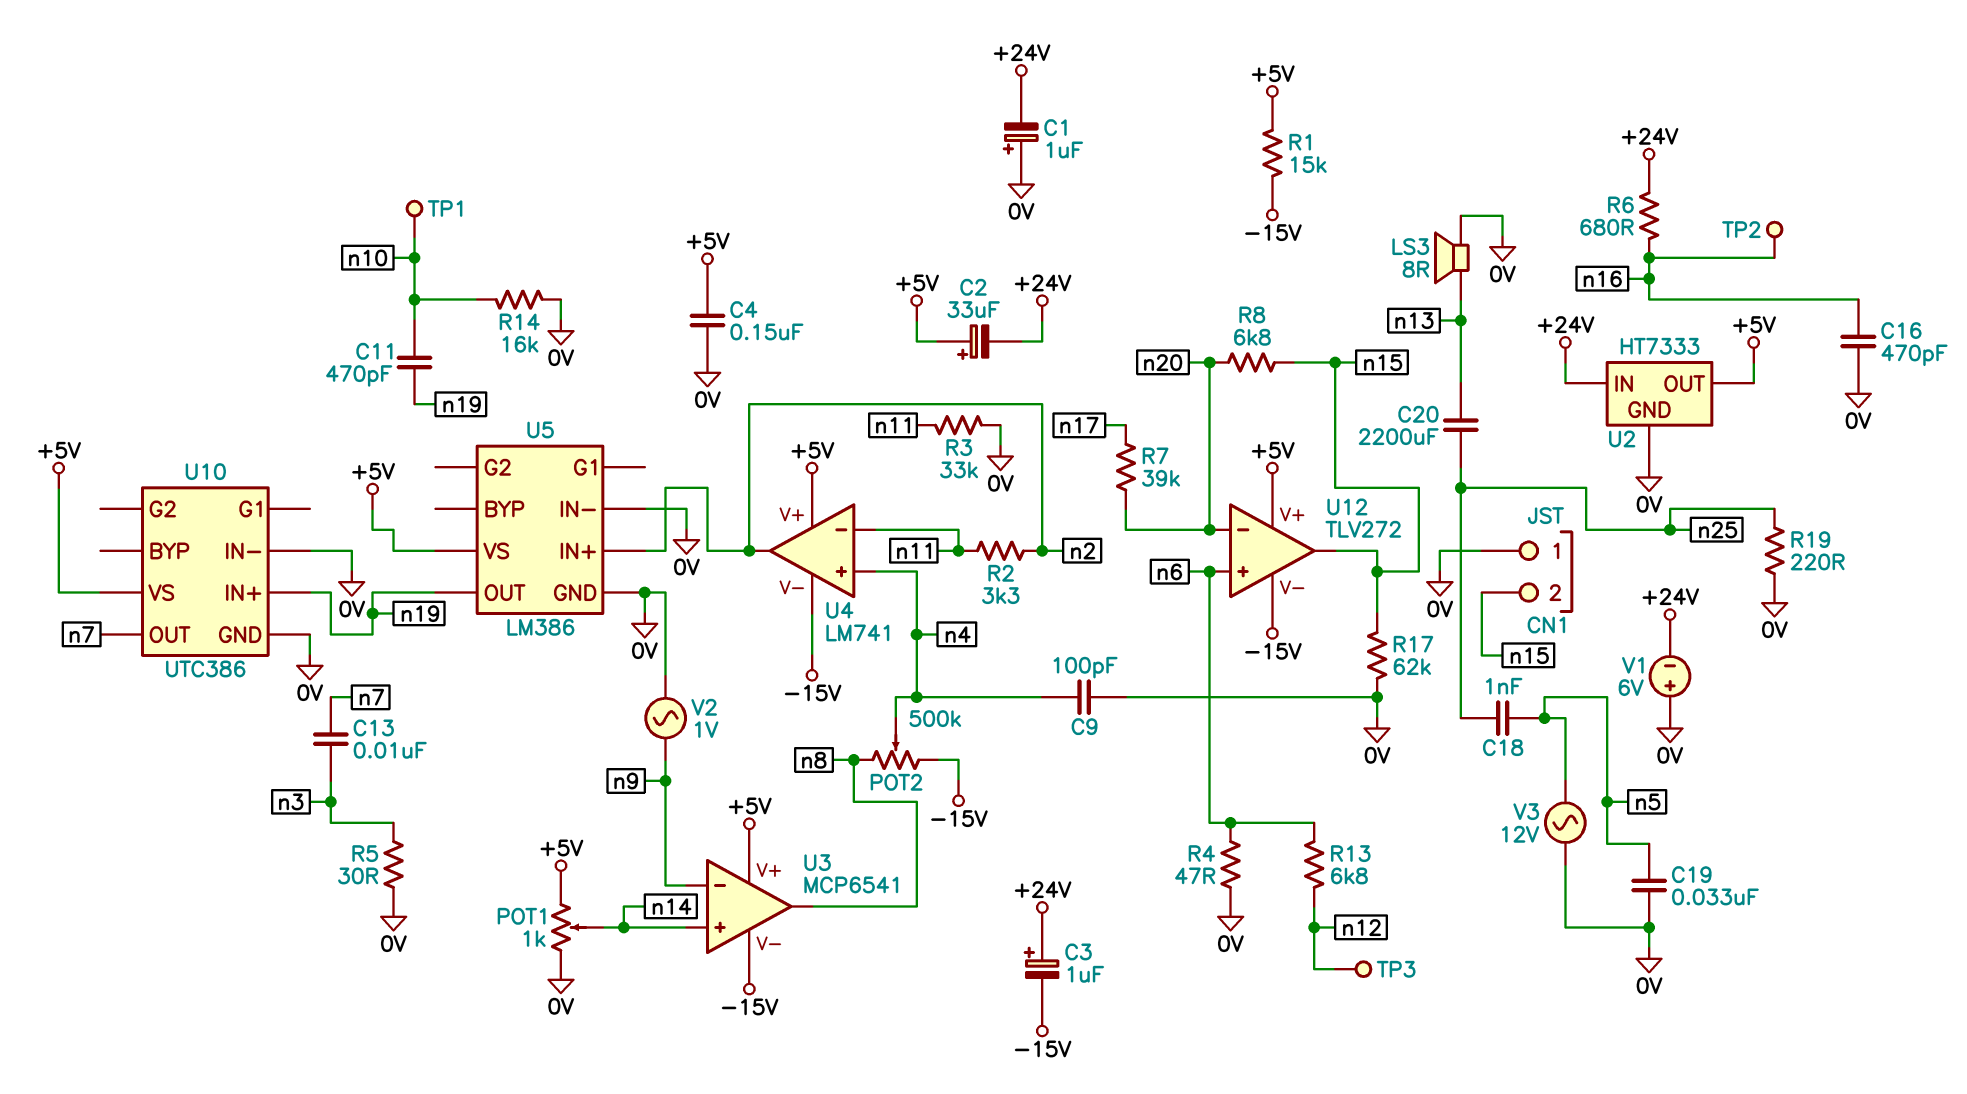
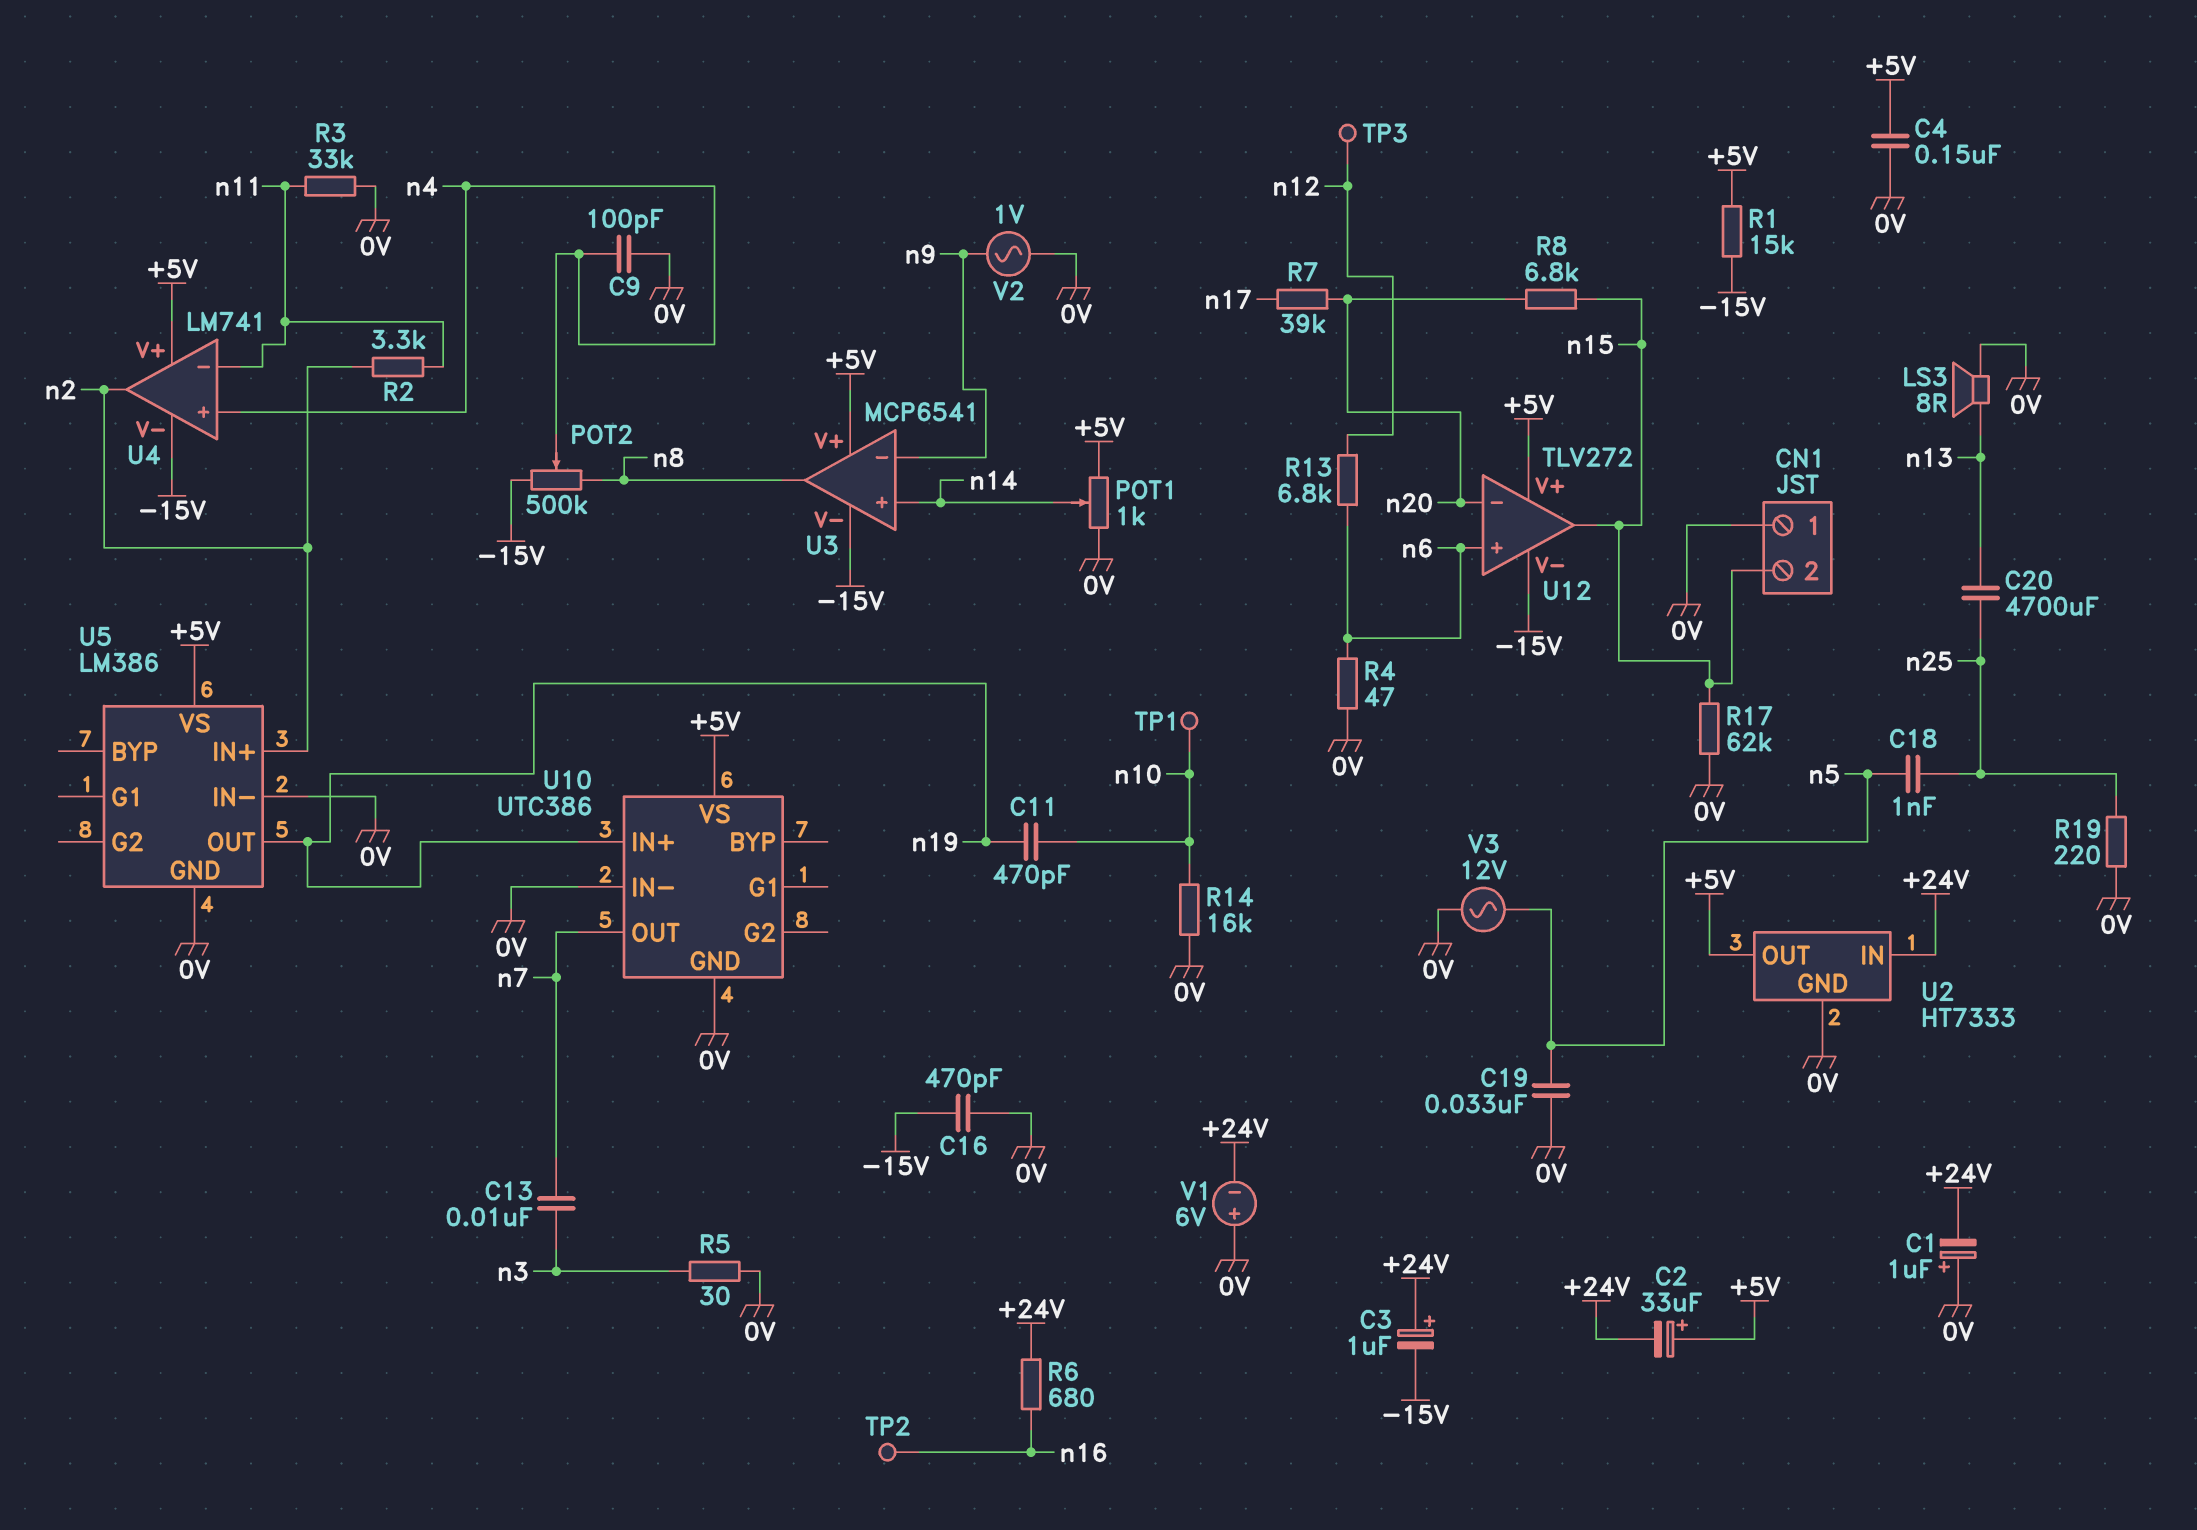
C16: 470pF (0V, n16) -> 470pF (-15V, 0V)
C20: 2200uF (n13, n25) -> 4700uF (n13, n25)

